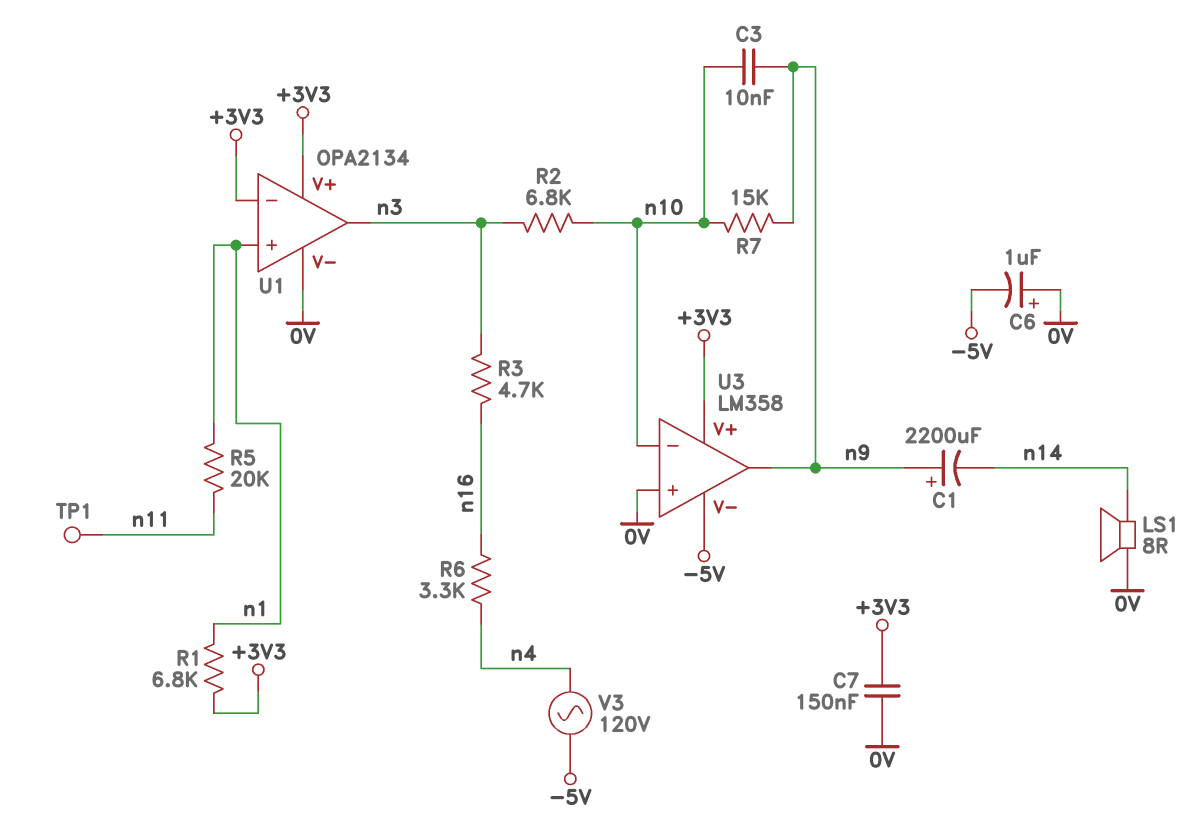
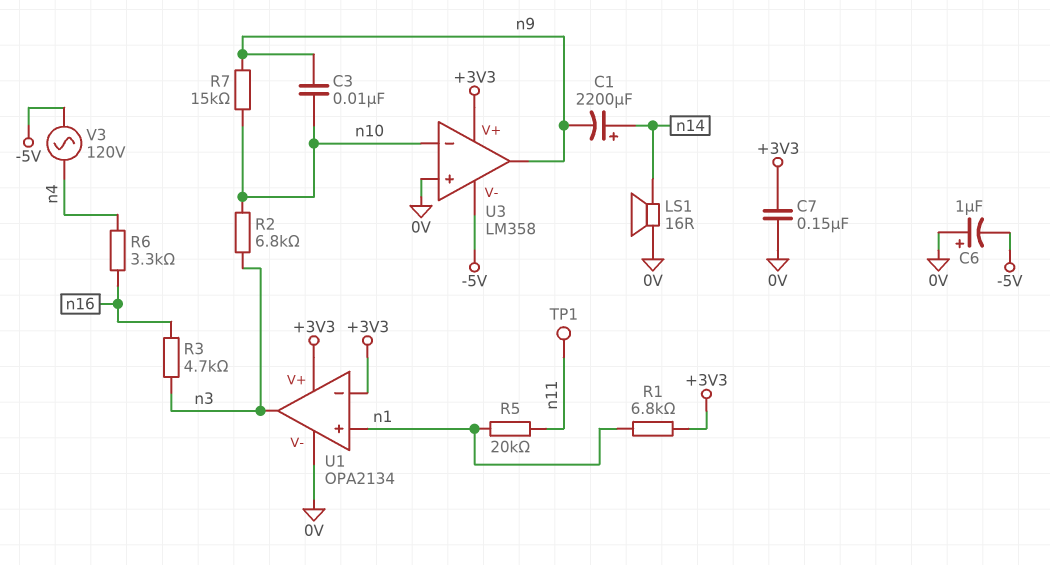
C1: 2200uF (plus n9, minus n14) -> 2200uF (plus n14, minus n9)
LS1: speaker 8R (0V, n14) -> speaker 16R (0V, n14)

